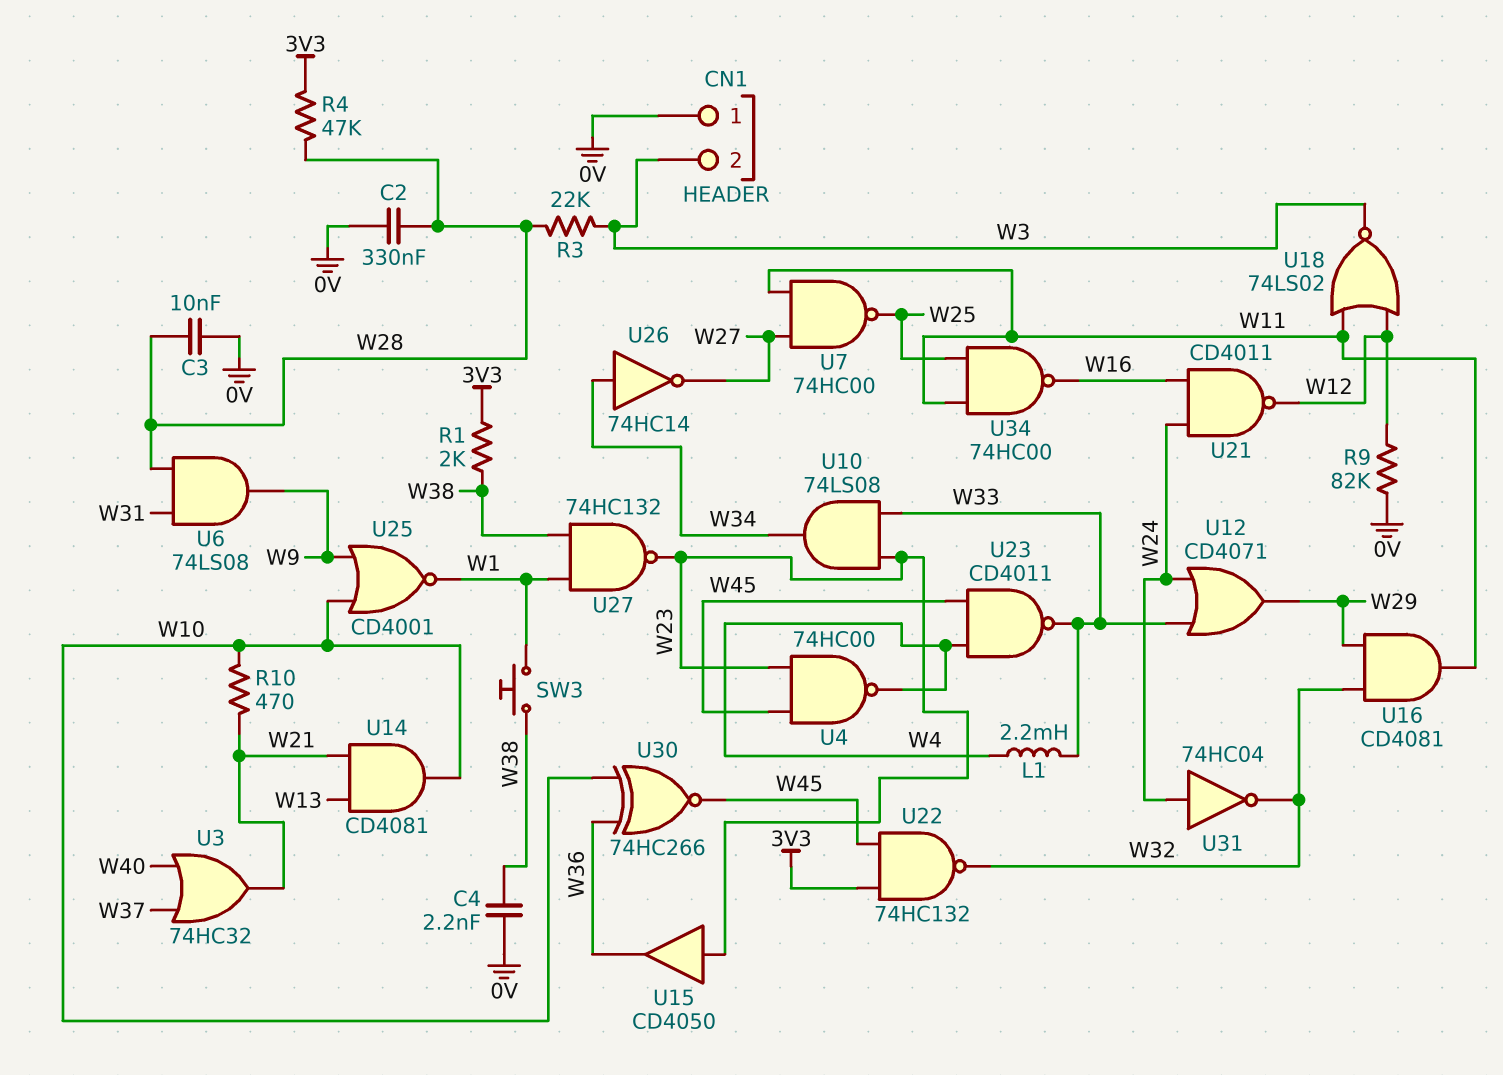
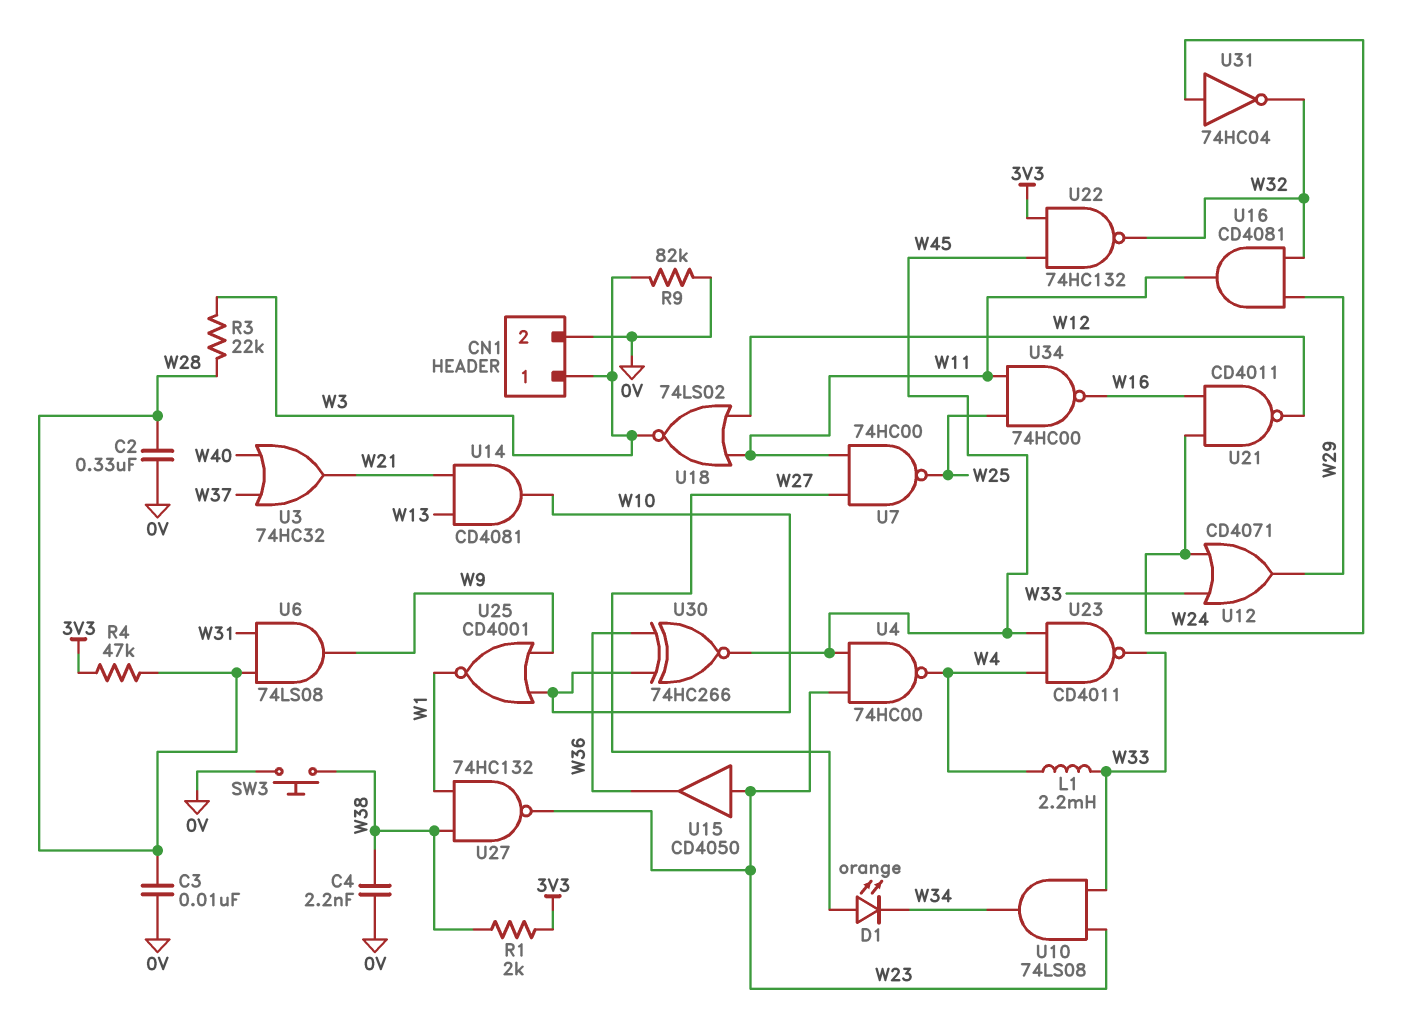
CN1 pin 1: 0V -> W3
CN1 pin 2: W3 -> 0V
D1: none -> LED orange (A W27, K W34)
R9: 82k (0V, W12) -> 82k (0V, W3)
R10: 470 (W10, W21) -> none
SW3: button (W1, W38) -> button (0V, W38)
U26: NOT 74HC14 (in W34, out W27) -> none

